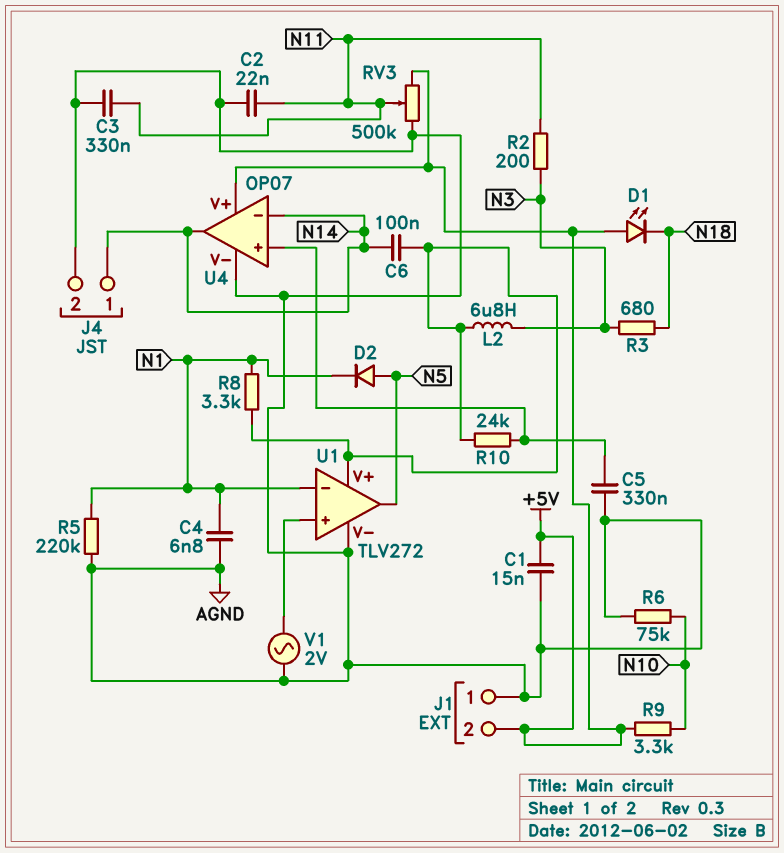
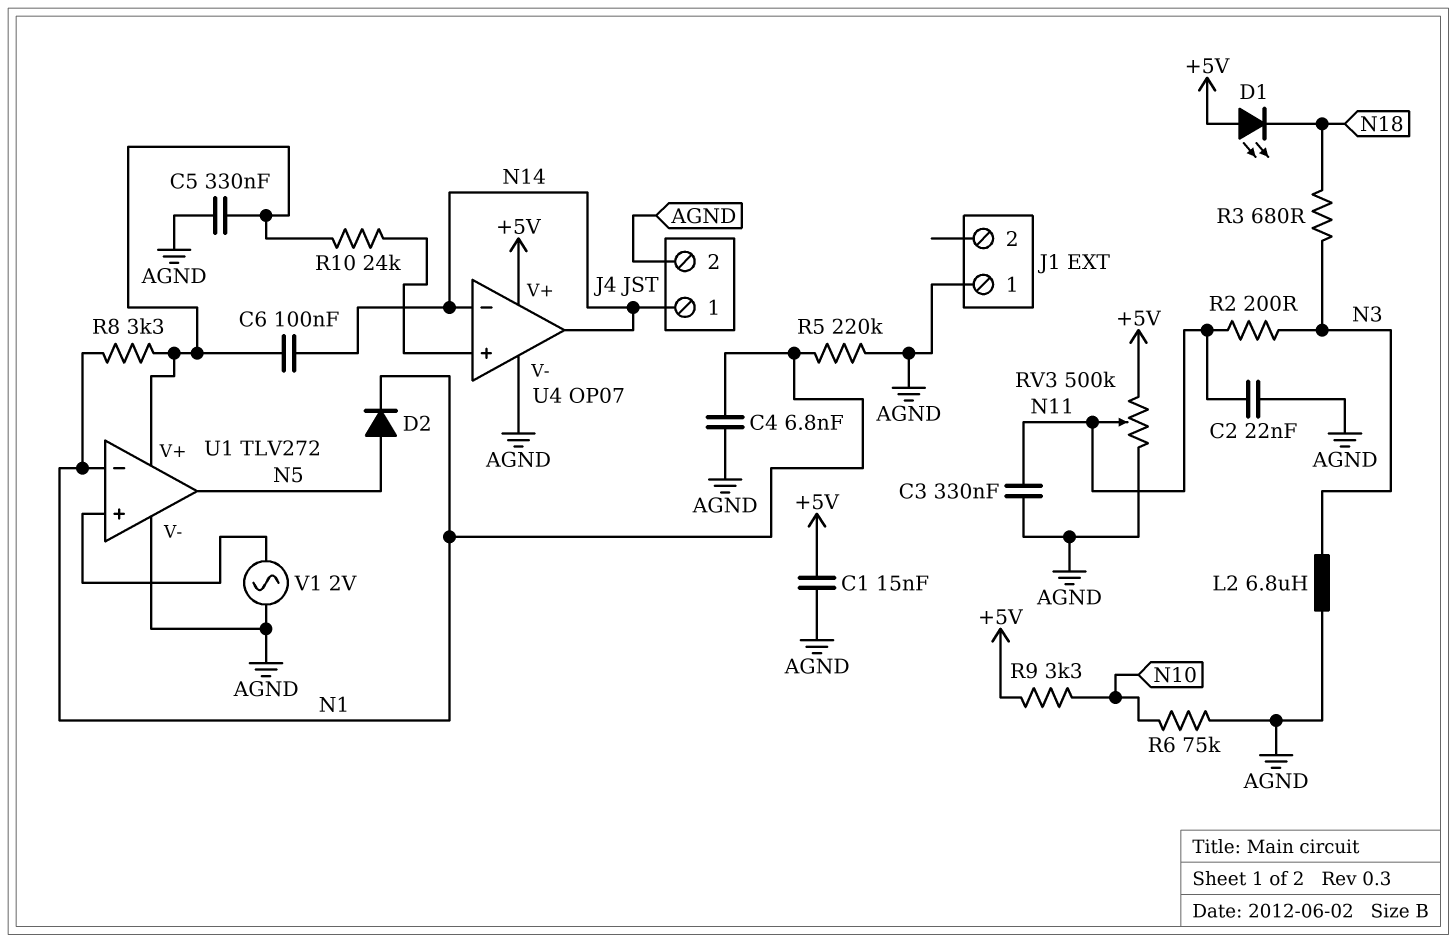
C5: 330nF (AGND, U4/in+) -> 330nF (AGND, U1/V+)
J1 pin 2: +5V -> none
L2: 6.8uH (N3, U1/V+) -> 6.8uH (AGND, N3)

